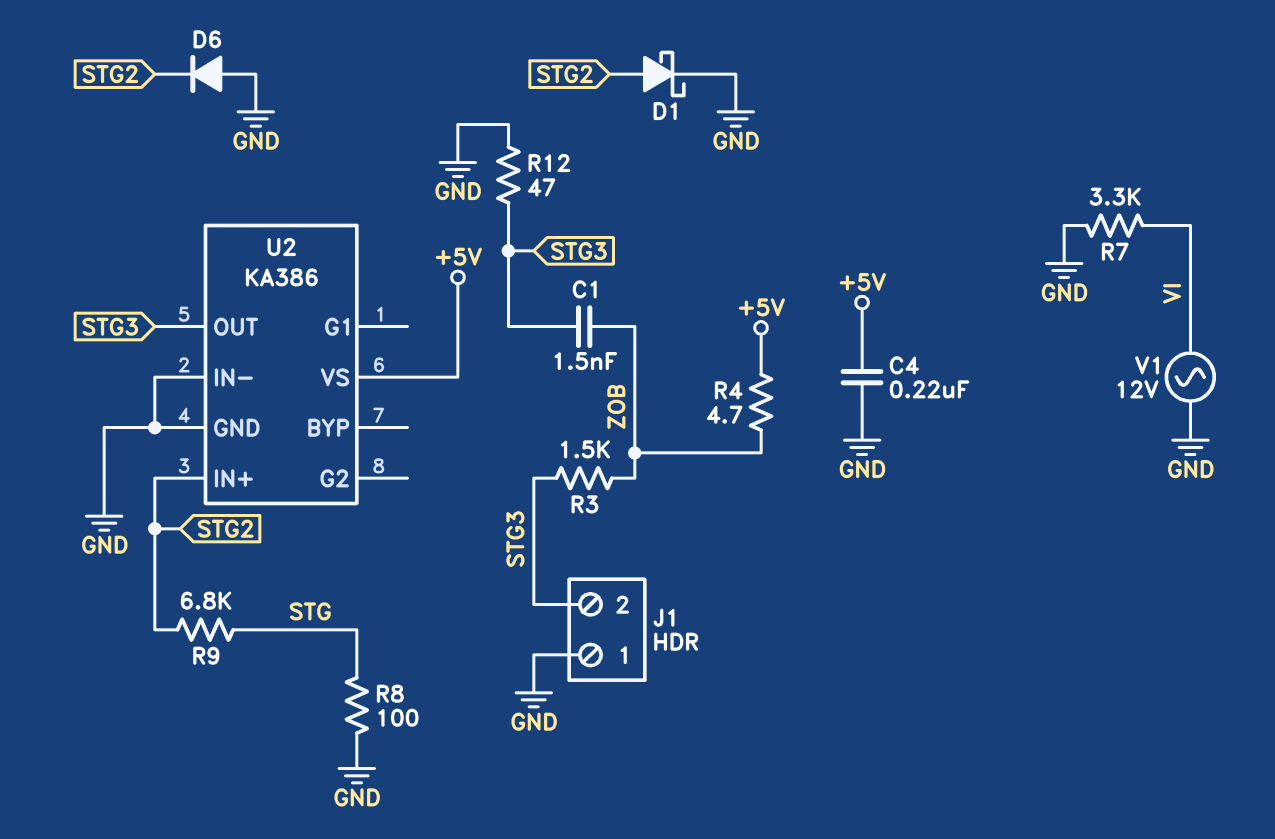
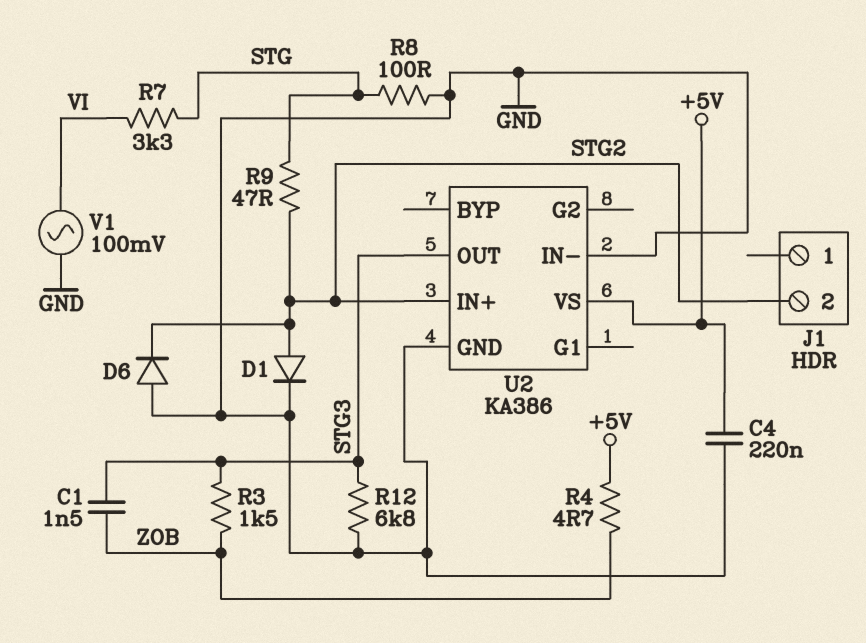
D1: schottky (A STG2, K GND) -> diode (A STG2, K GND)
J1 pin 1: GND -> none
J1 pin 2: STG3 -> STG2
R7: 3.3k (GND, VI) -> 3.3k (STG, VI)
R9: 6.8k (STG, STG2) -> 47 (STG, STG2)
R12: 47 (GND, STG3) -> 6.8k (GND, STG3)
V1: AC 12V (GND, VI) -> AC 100mV (GND, VI)

